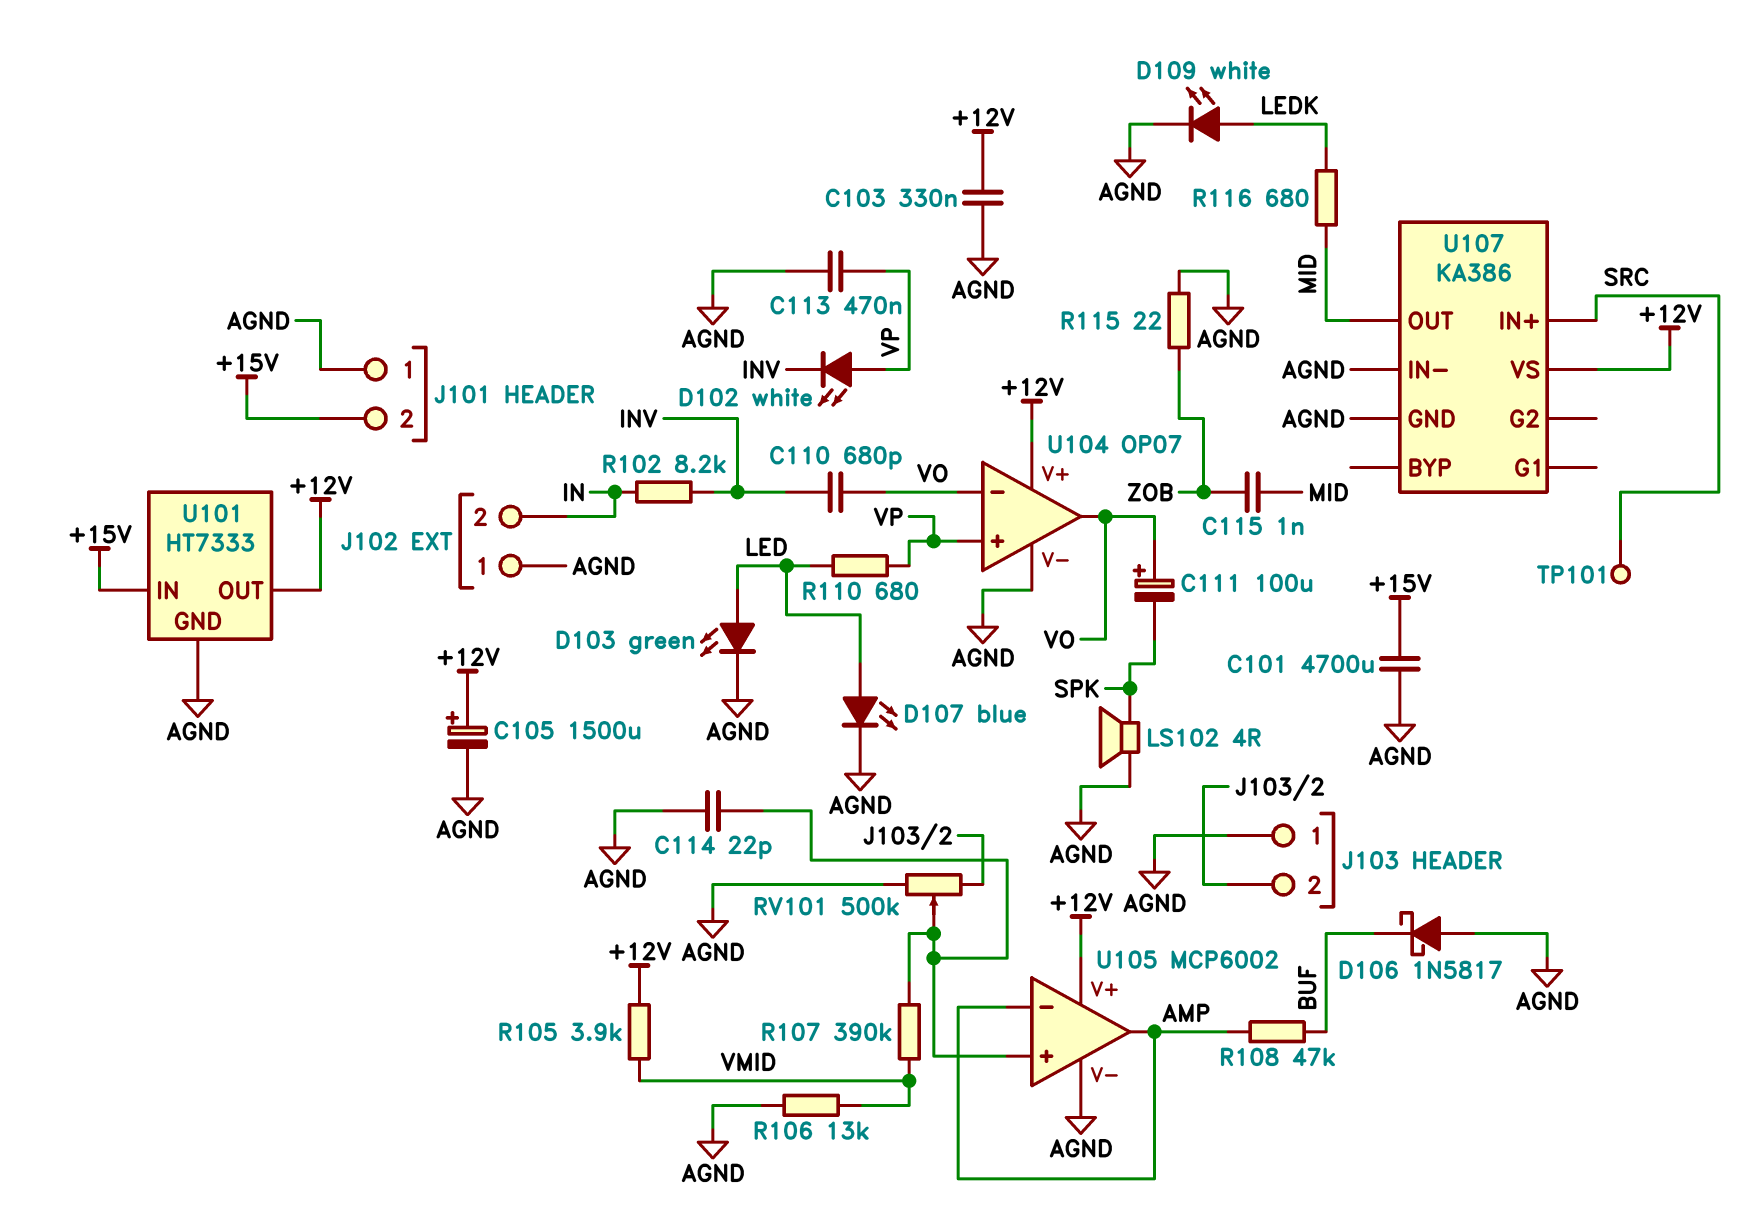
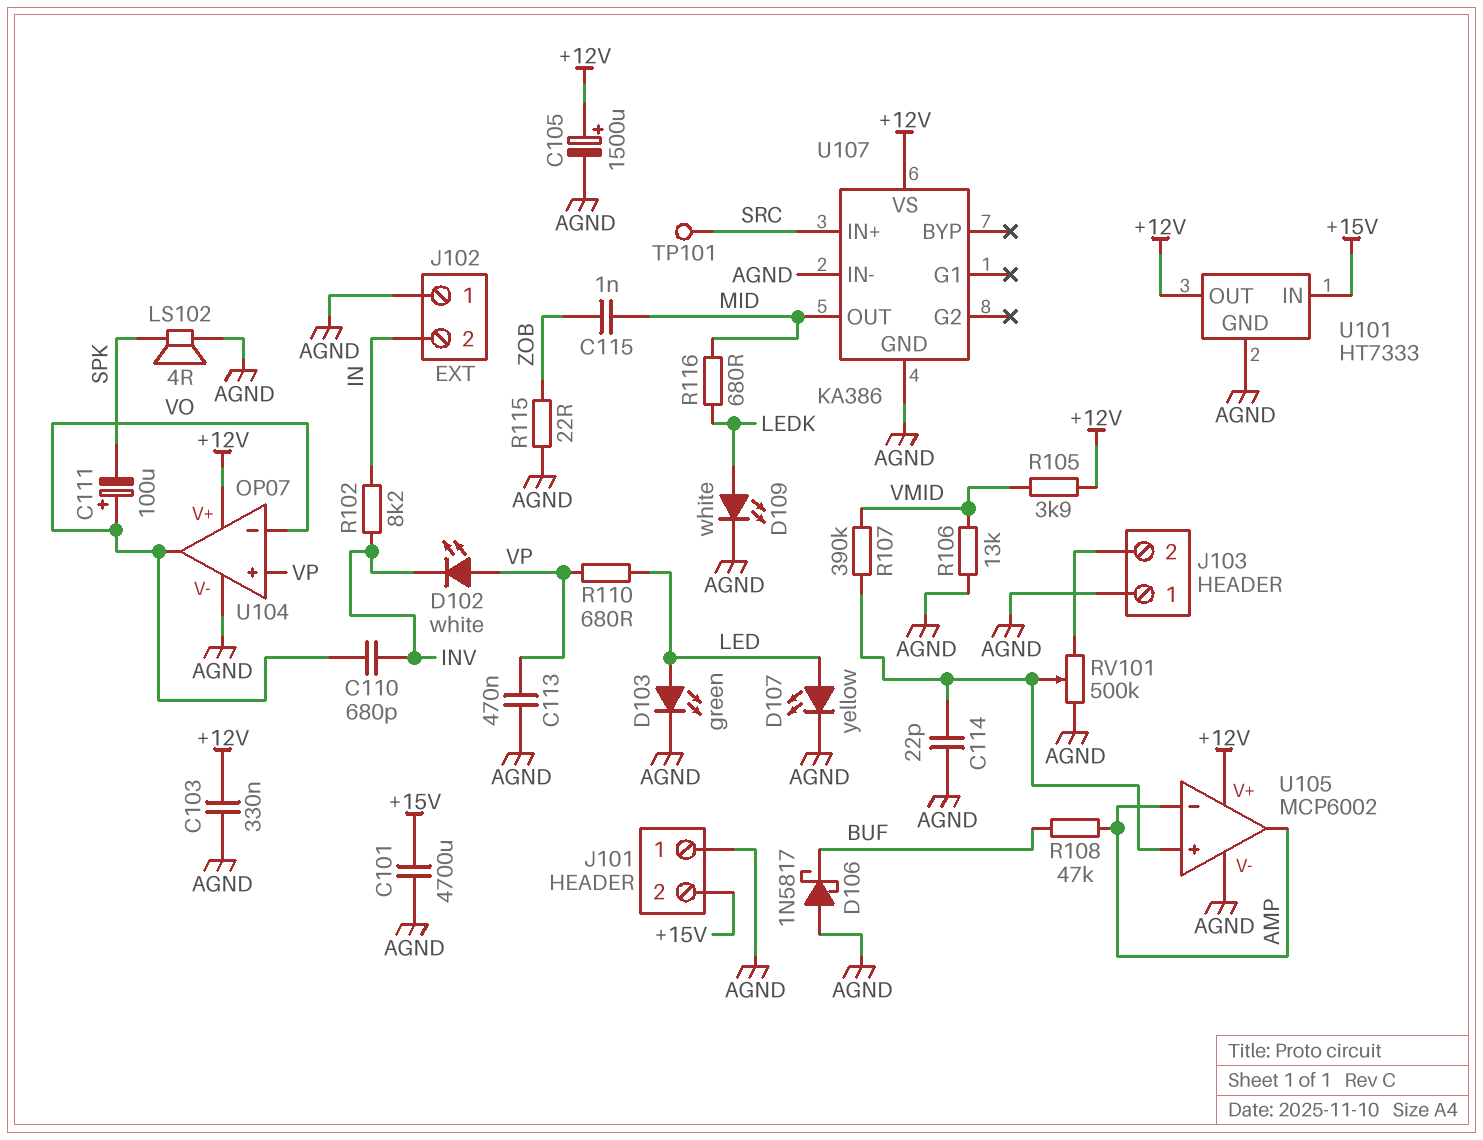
D107: LED blue (A LED, K AGND) -> LED yellow (A LED, K AGND)

